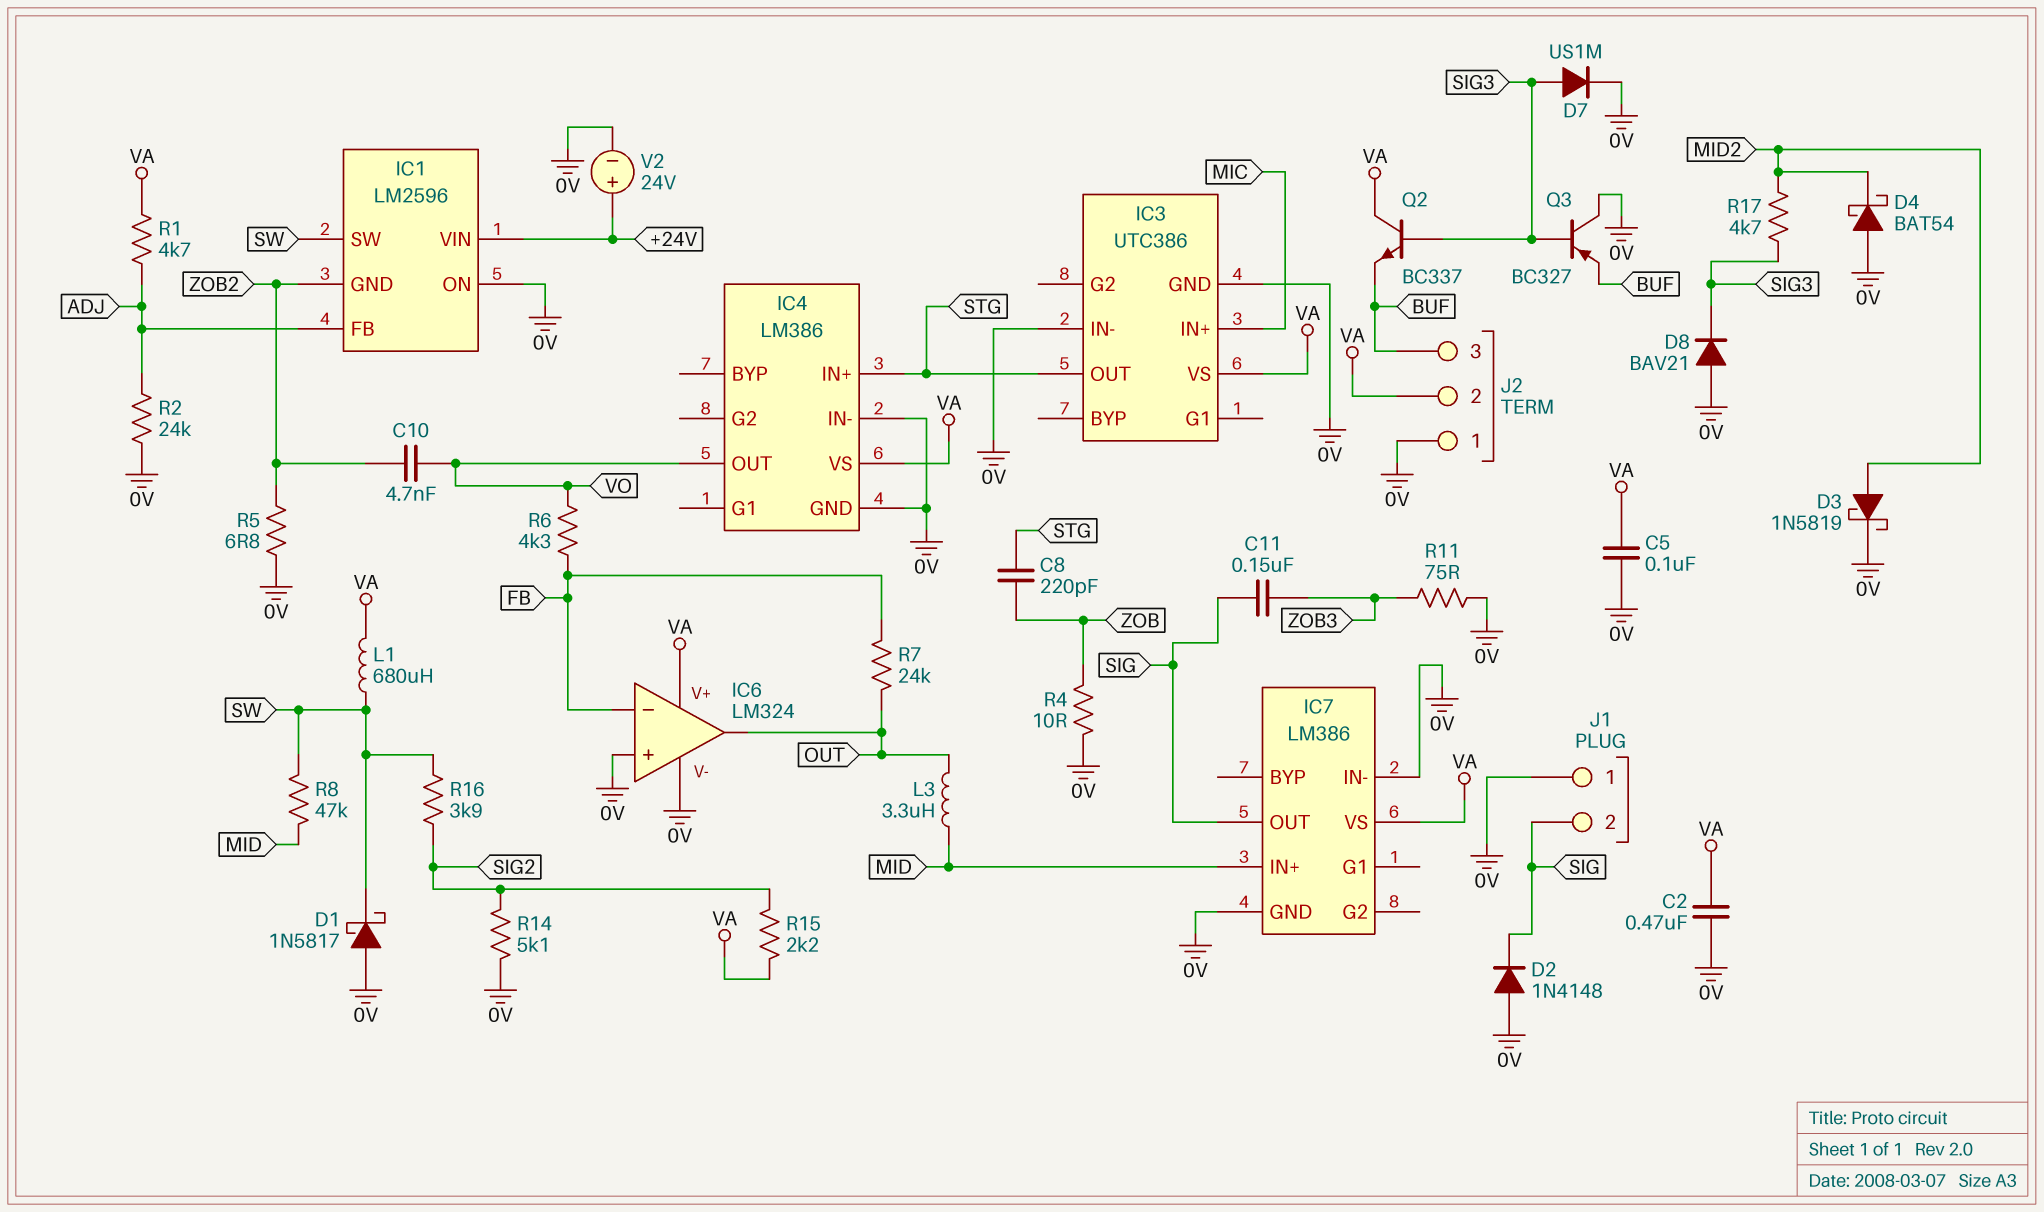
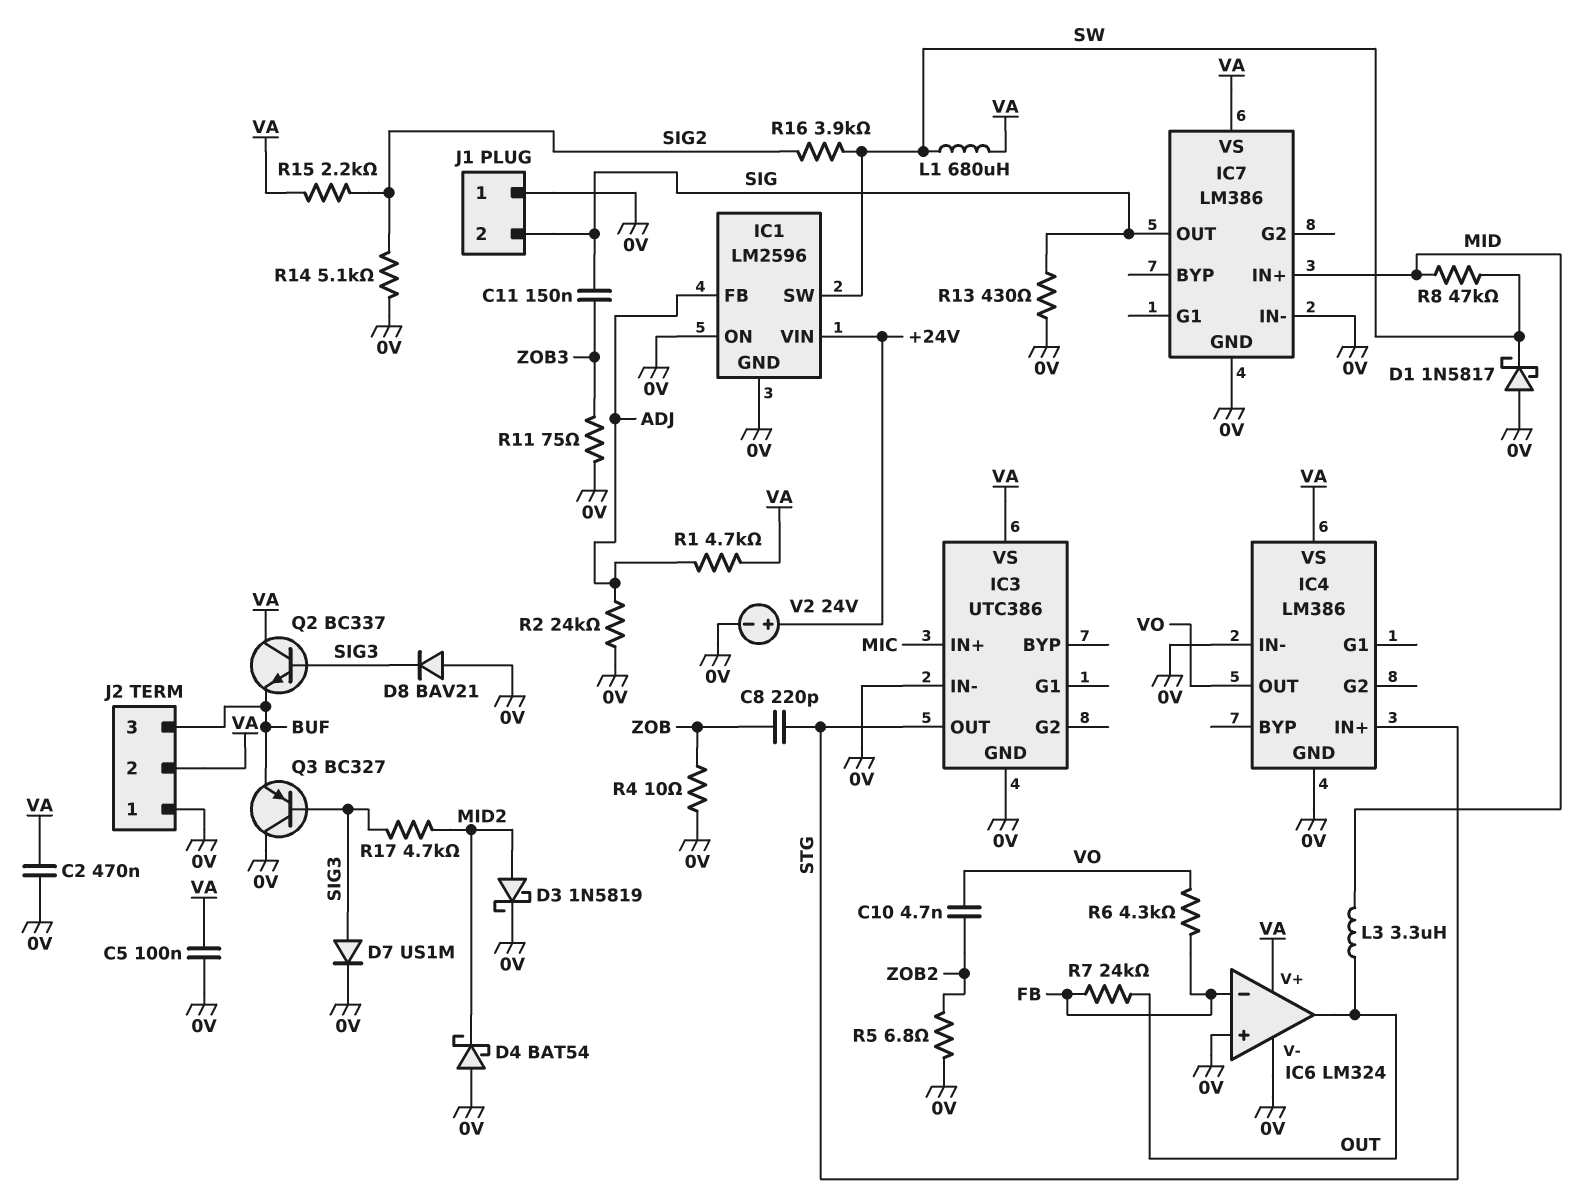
D2: diode 1N4148 (A 0V, K SIG) -> none
IC1 pin GND: ZOB2 -> 0V
R13: none -> 430 (0V, SIG)

